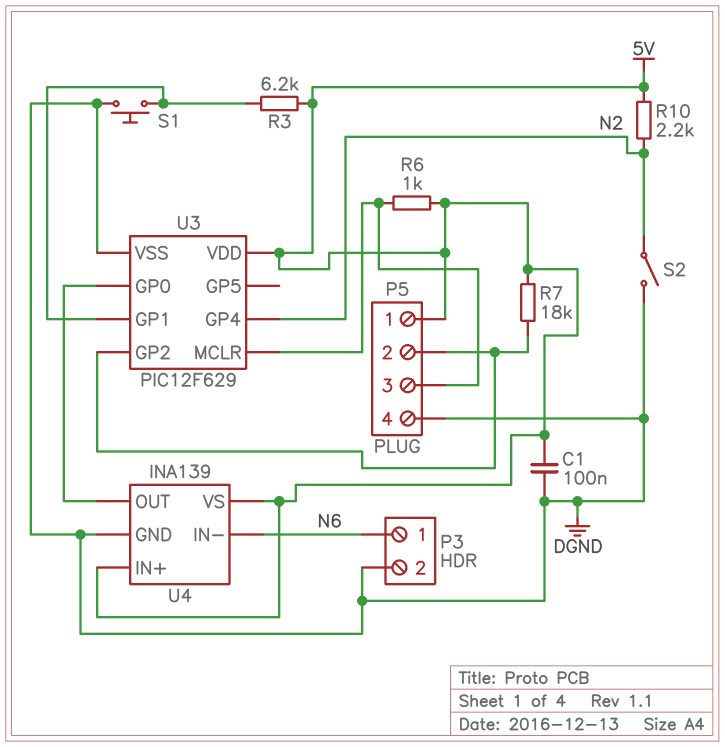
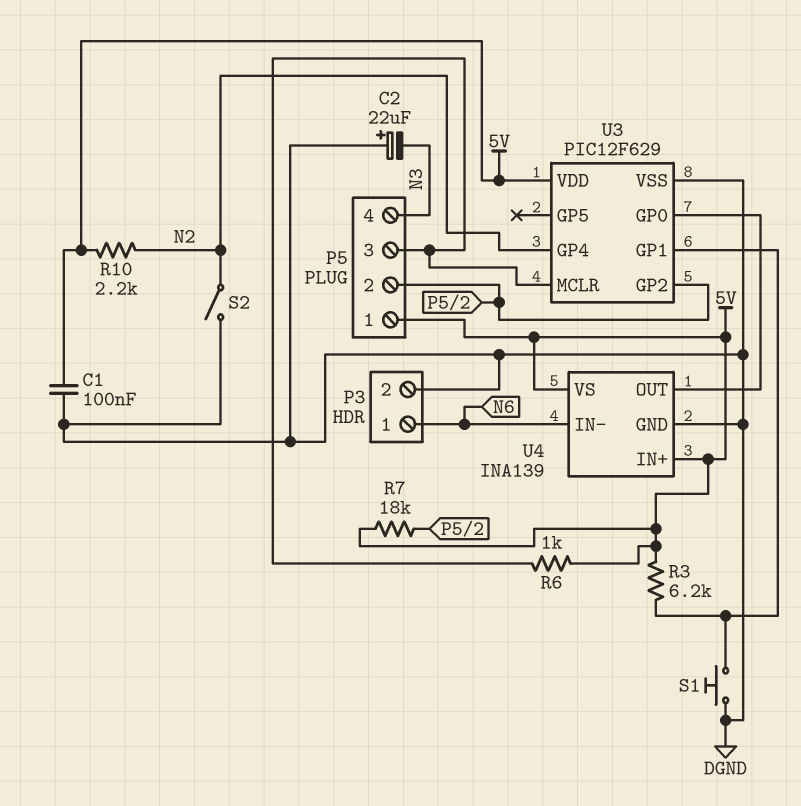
C2: none -> 22uF (plus DGND, minus N3)
P5 pin 4: DGND -> N3

